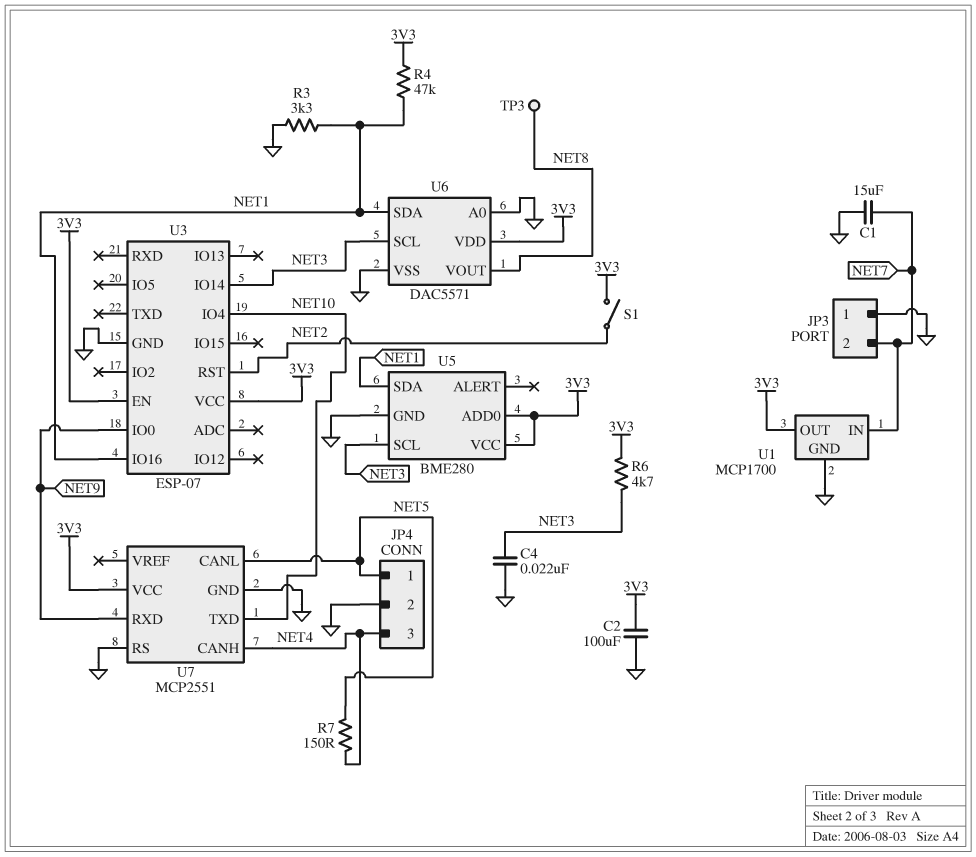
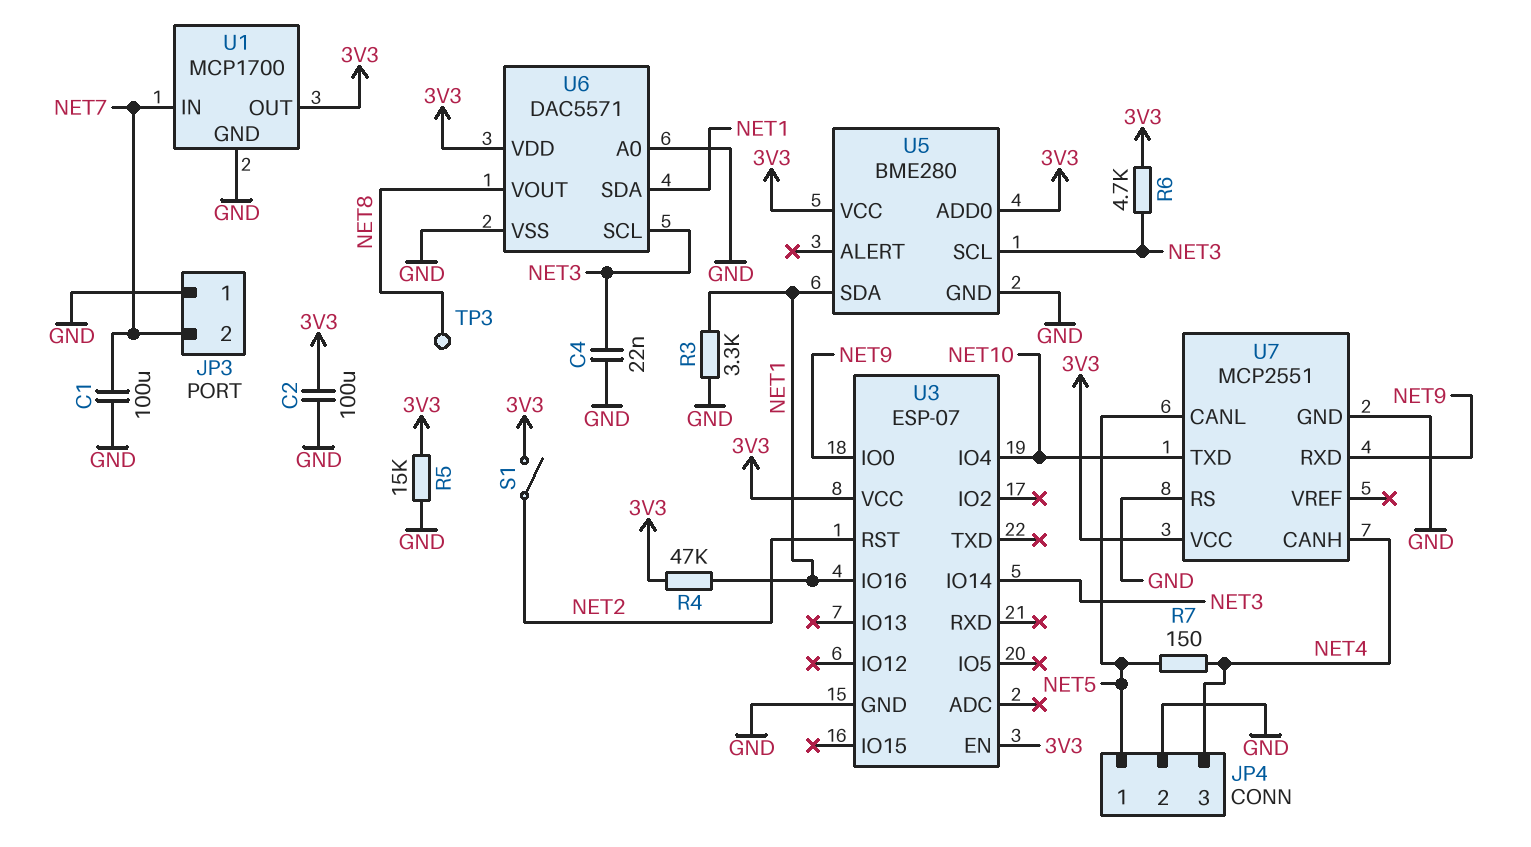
C1: 15uF (GND, NET7) -> 100uF (GND, NET7)
R5: none -> 15k (3V3, GND)

